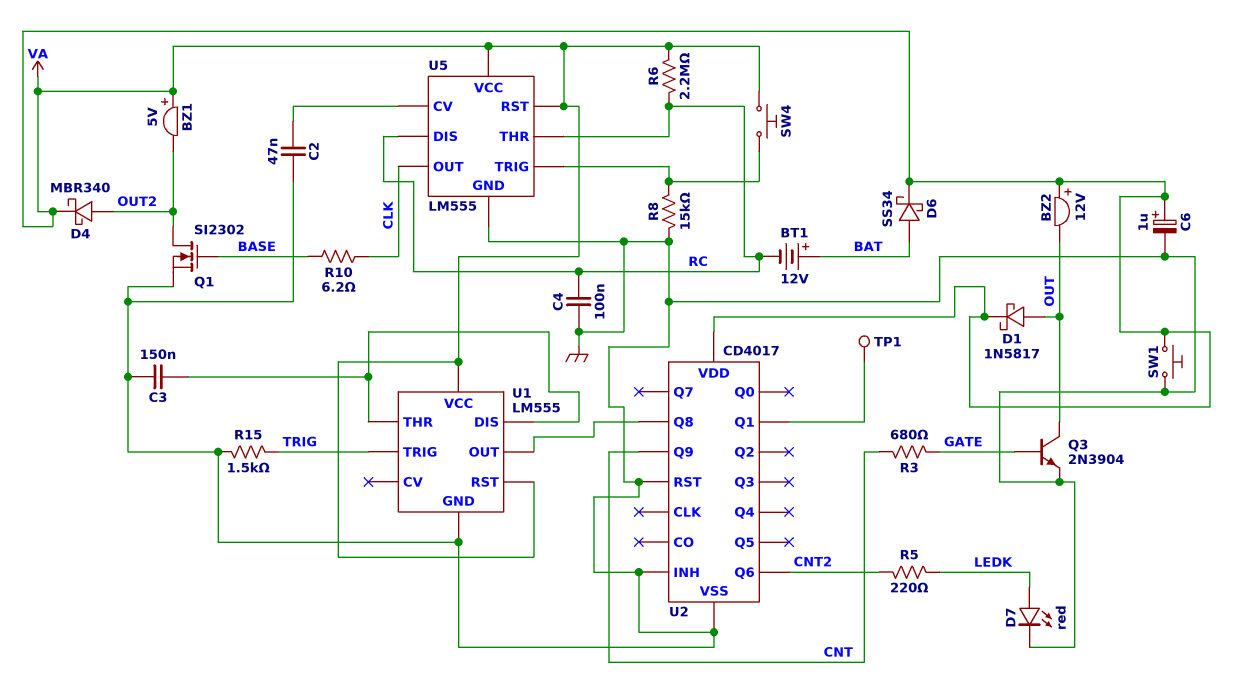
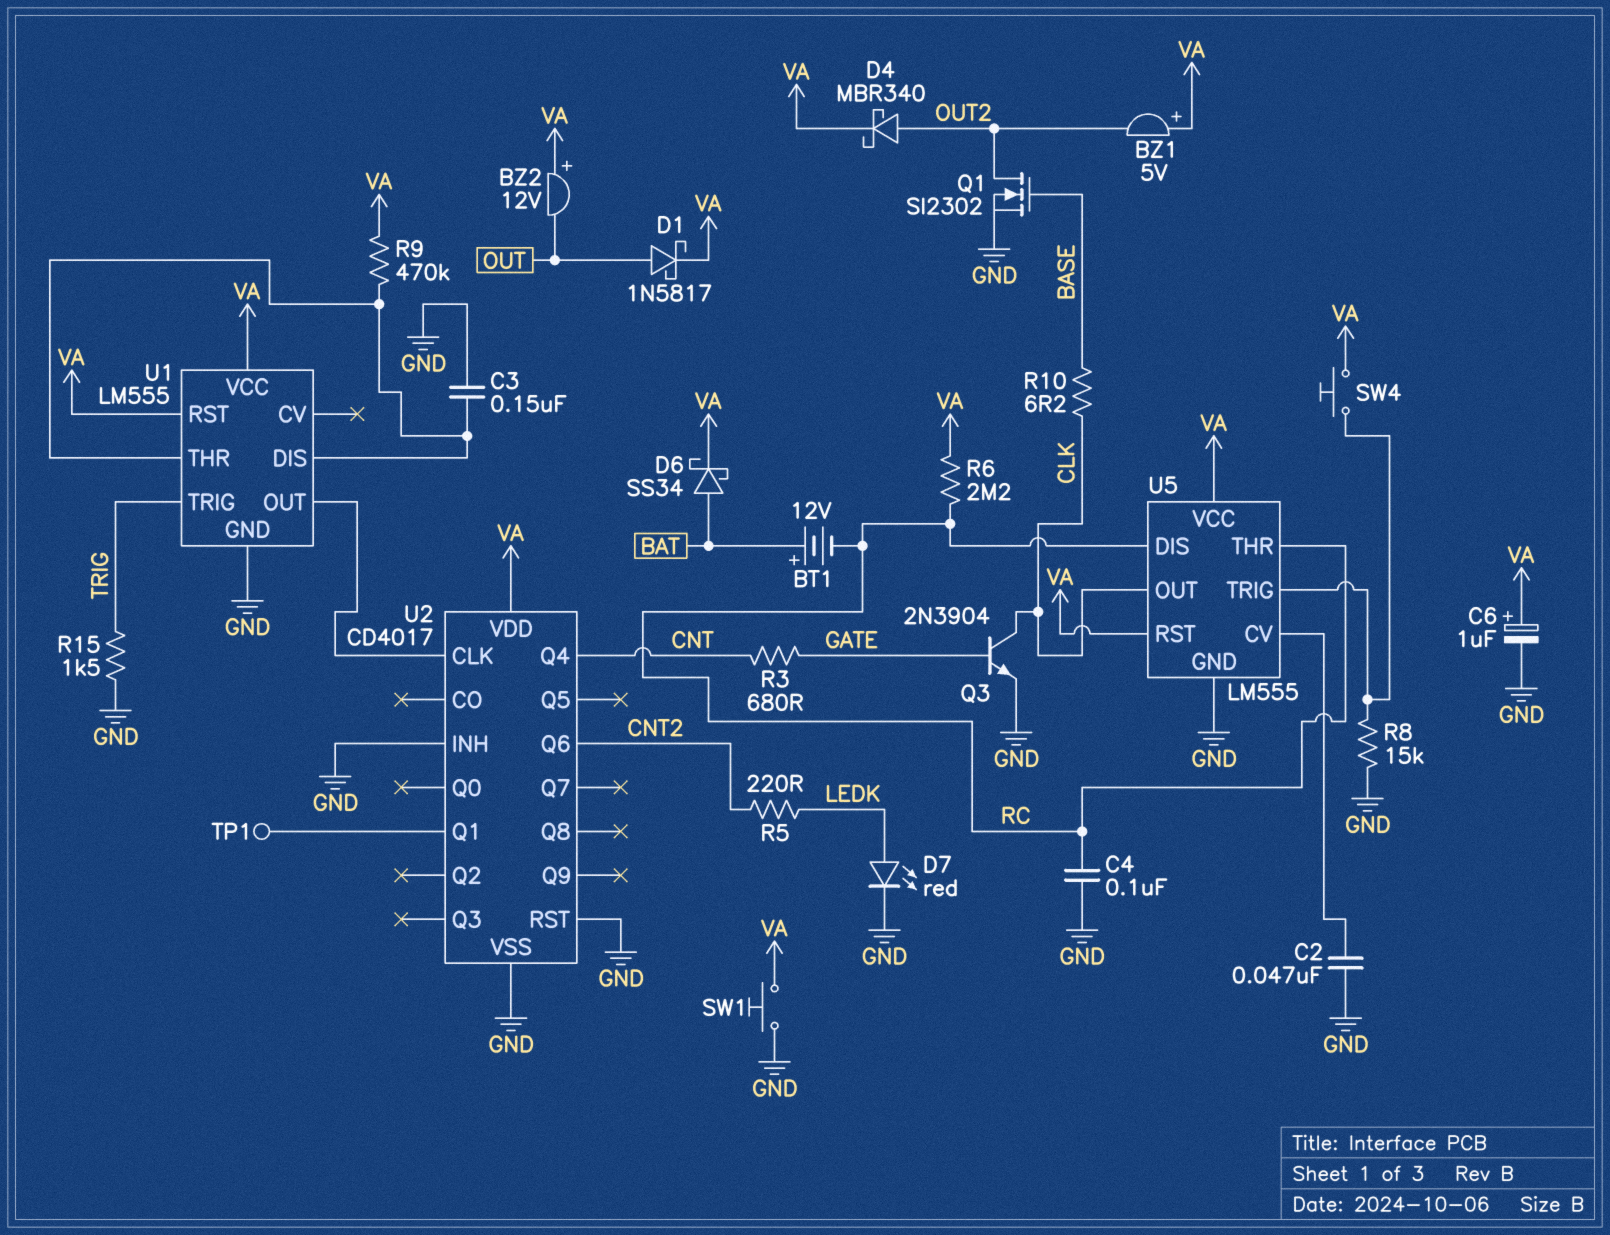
Q3: NPN 2N3904 (B GATE, C OUT, E GND) -> NPN 2N3904 (B GATE, C CLK, E GND)
R9: none -> 470k (U1/DIS, VA)
U2 pin CLK: none -> U1/OUT
U2 pin Q4: none -> CNT
U2 pin Q8: U1/OUT -> none
U2 pin Q9: CNT -> none

